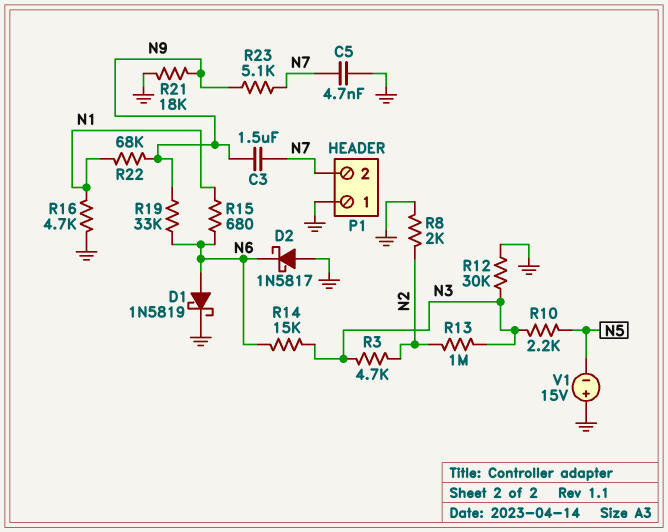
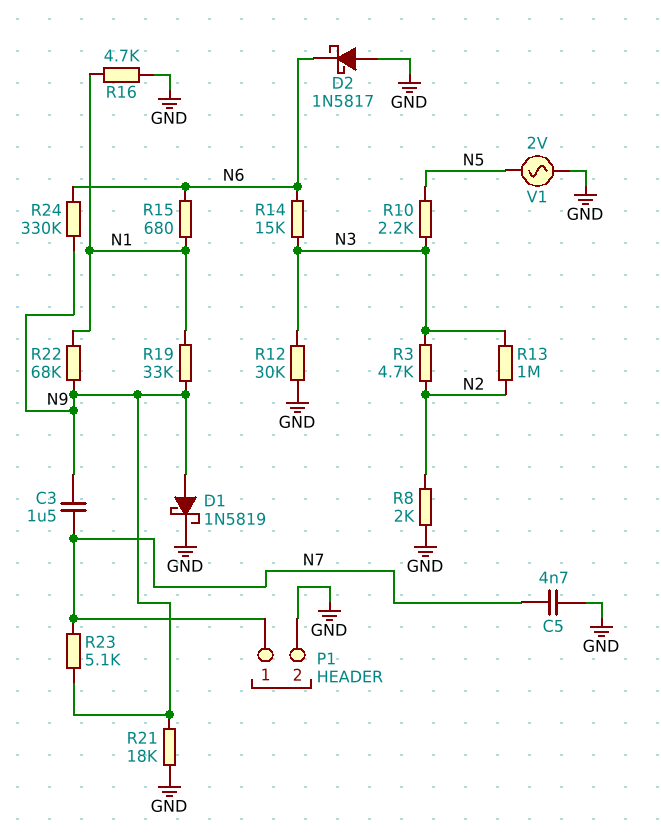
D1: schottky 1N5819 (A N6, K GND) -> schottky 1N5819 (A N9, K GND)
P1 pin 1: GND -> N7
P1 pin 2: N7 -> GND
R19: 33k (N6, N9) -> 33k (N1, N9)
R24: none -> 330k (N6, N9)
V1: 15V (plus GND, minus N5) -> AC 2V (GND, N5)

